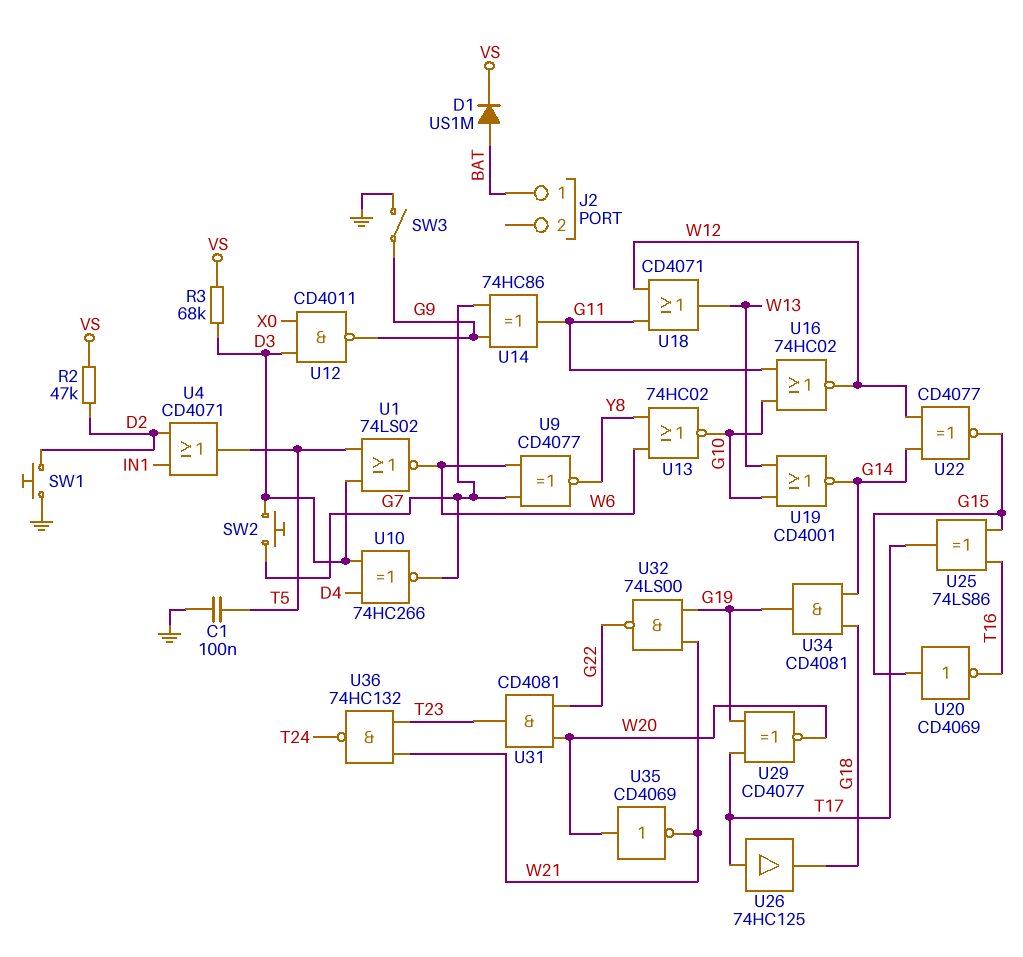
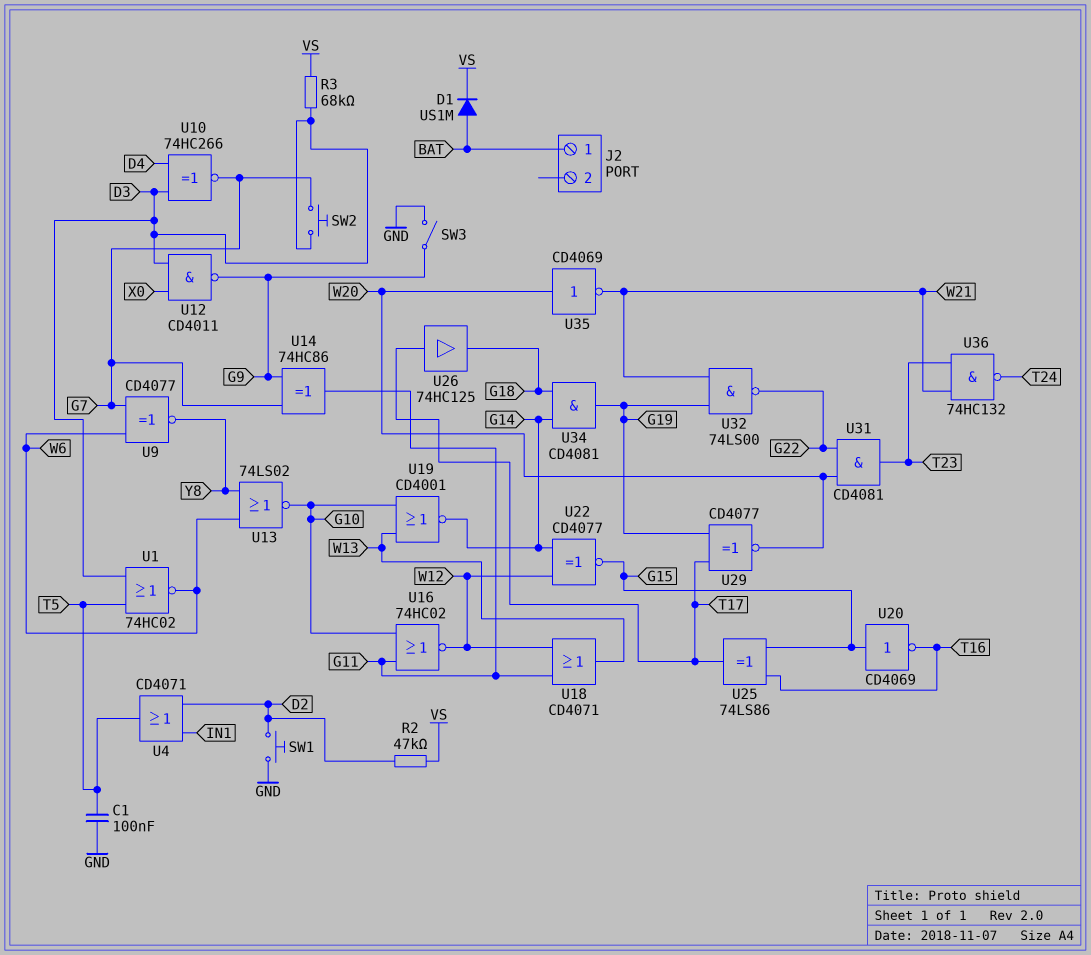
U1: NOR 74LS02 (in D3, in T5, out W6) -> NOR 74HC02 (in D3, in T5, out W6)
U13: NOR 74HC02 (in W6, in Y8, out G10) -> NOR 74LS02 (in W6, in Y8, out G10)

